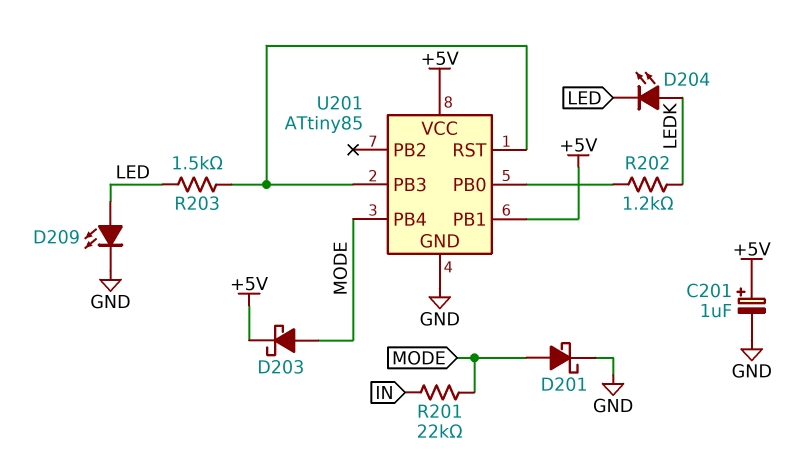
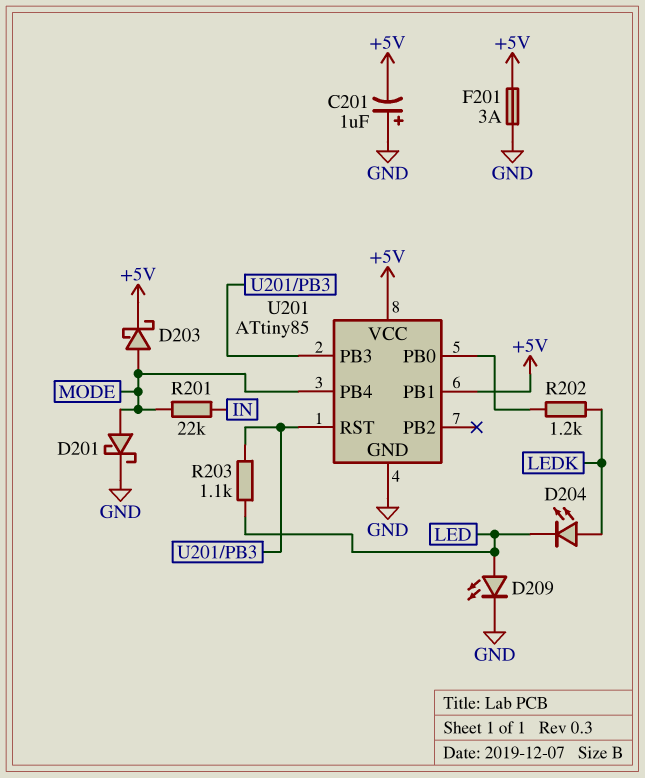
C201: 1uF (plus +5V, minus GND) -> 1uF (plus GND, minus +5V)
F201: none -> 3A (+5V, GND)
R203: 1.5k (LED, U201/PB3) -> 1.1k (LED, U201/PB3)

